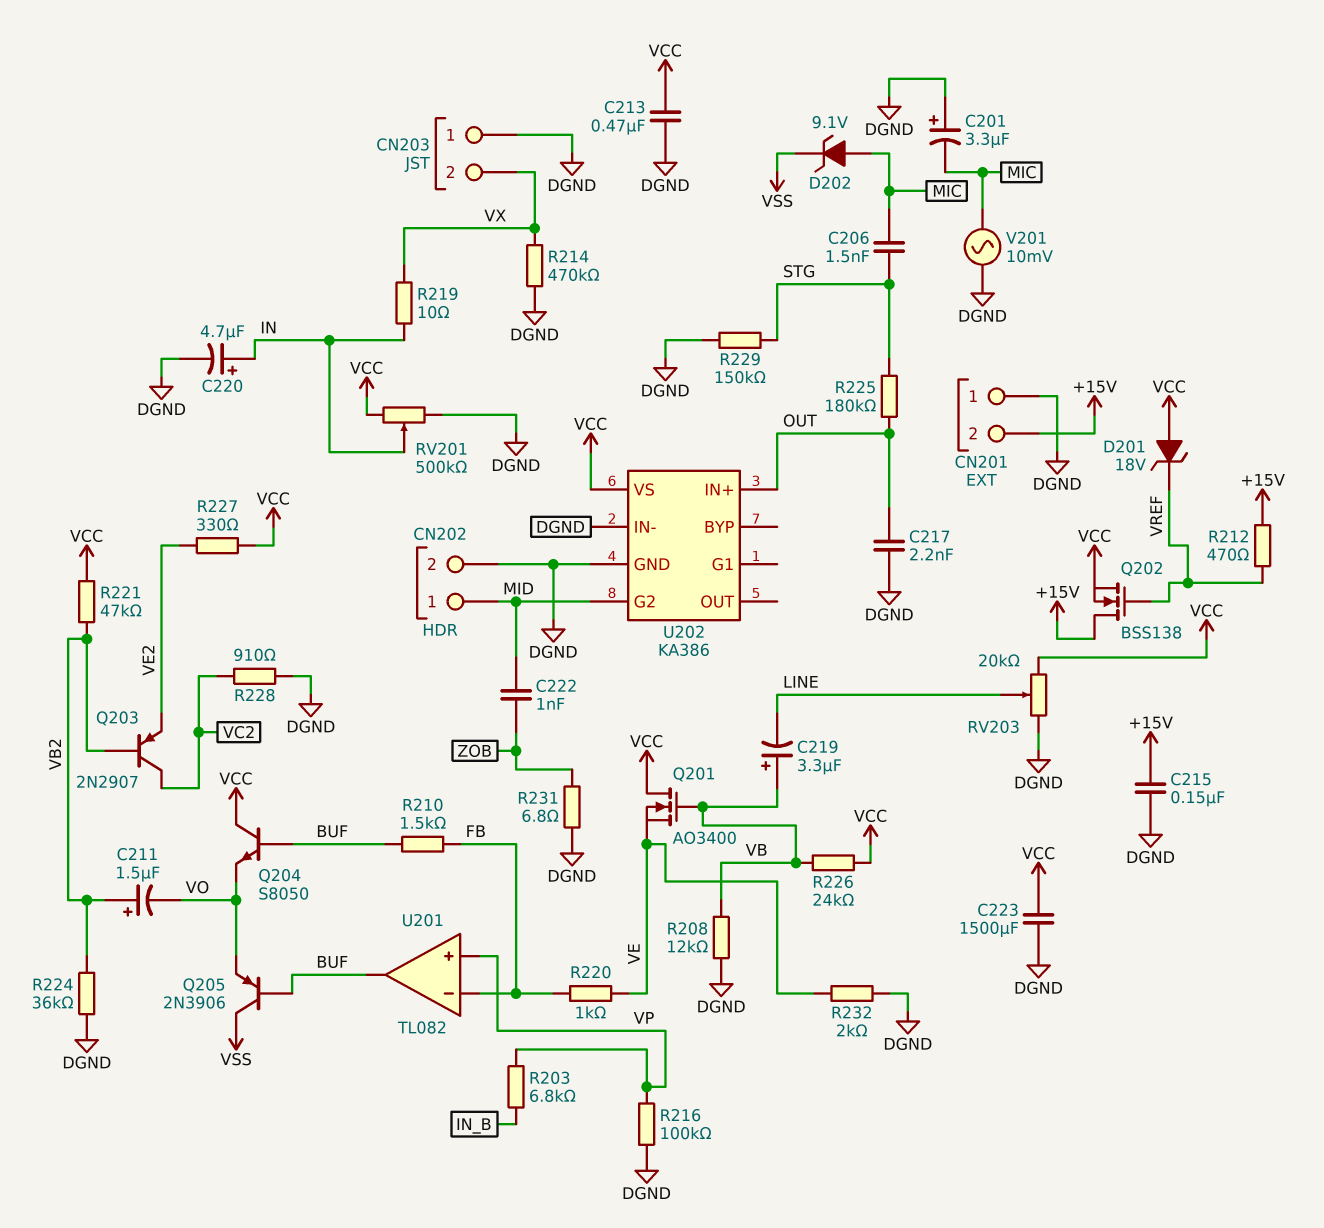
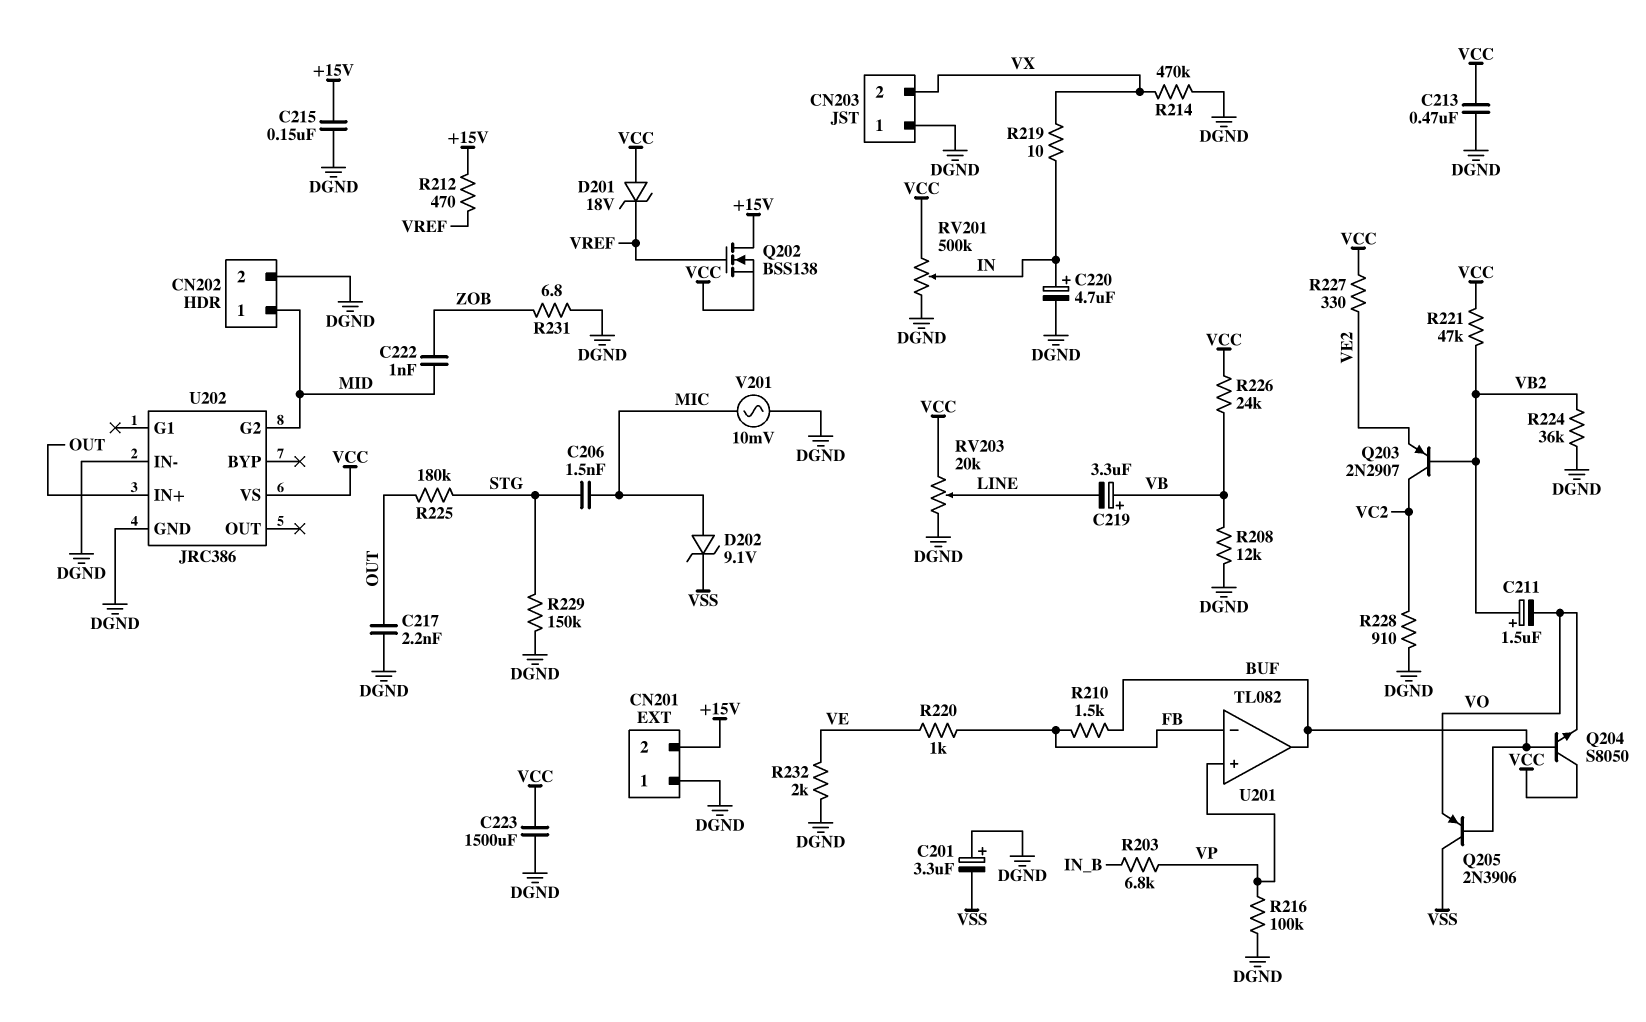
C201: 3.3uF (plus DGND, minus MIC) -> 3.3uF (plus DGND, minus VSS)
Q201: NMOS AO3400 (G VB, D VCC, S VE) -> none
U202: KA386 -> JRC386

